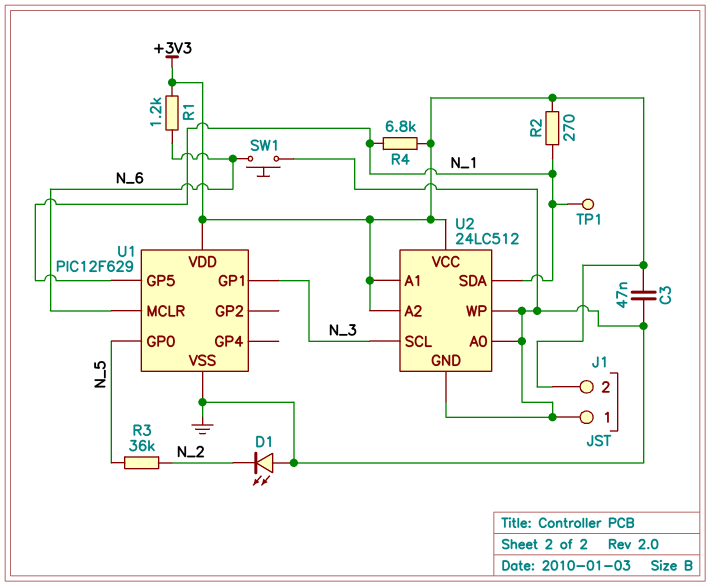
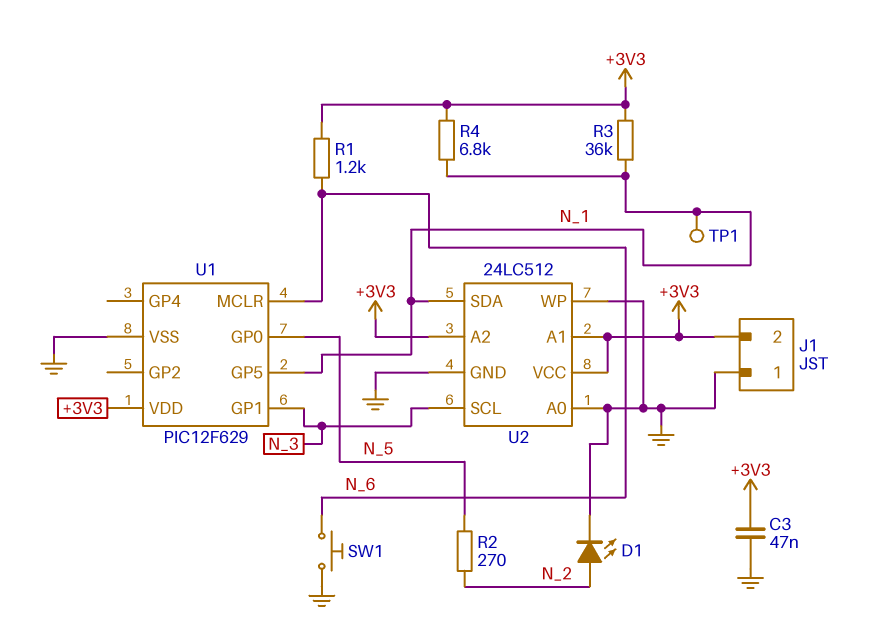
D1: LED (A GND, K N_2) -> LED (A N_2, K GND)
R2: 270 (+3V3, N_1) -> 270 (N_2, N_5)
R3: 36k (N_2, N_5) -> 36k (+3V3, N_1)

